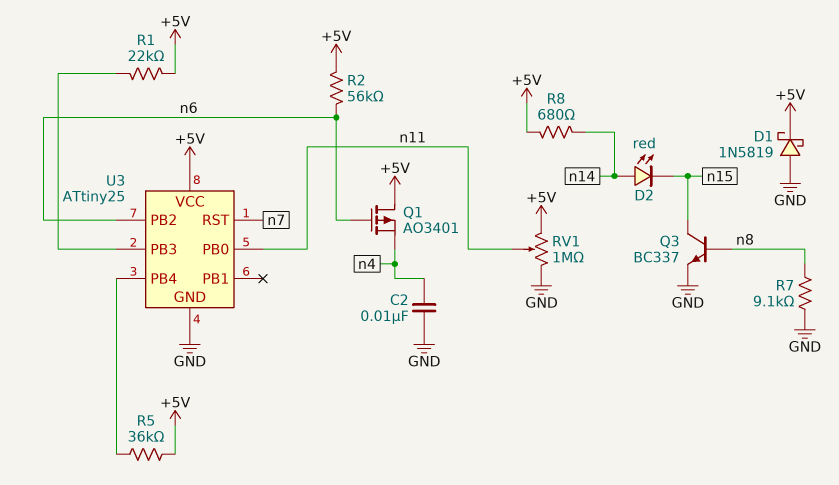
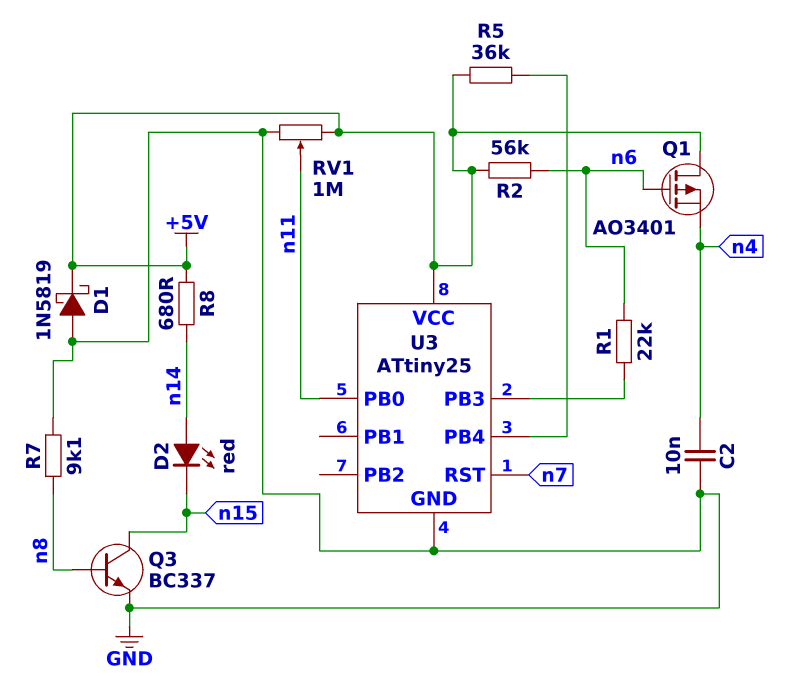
R1: 22k (+5V, U3/PB3) -> 22k (U3/PB3, n6)
U3 pin PB2: n6 -> none

